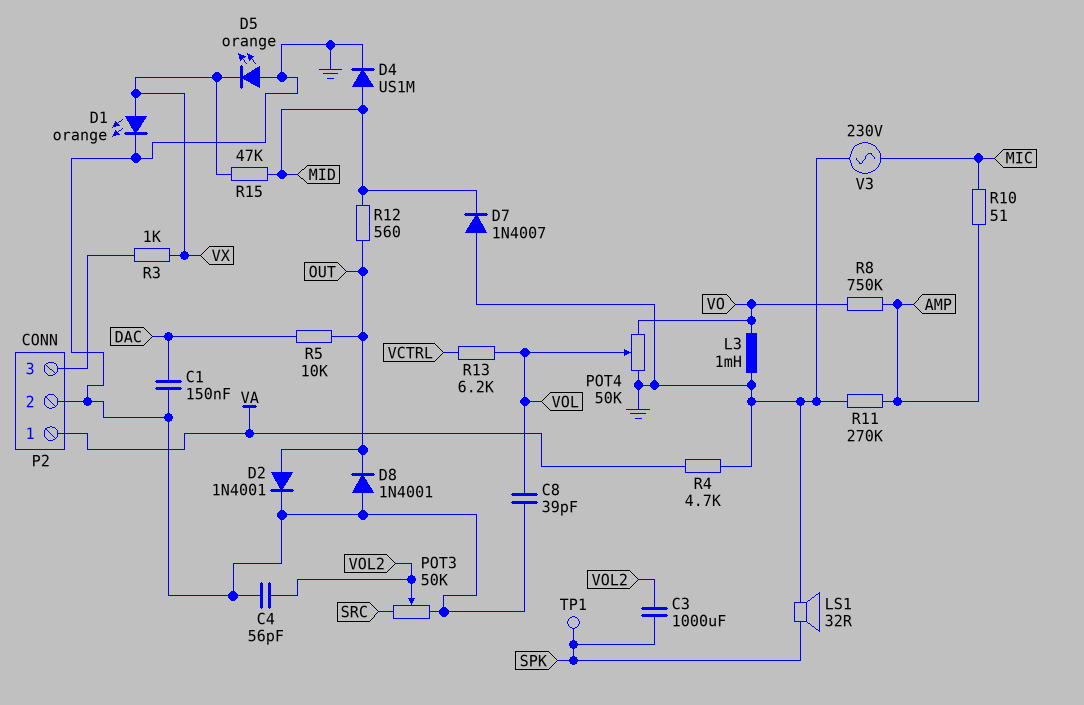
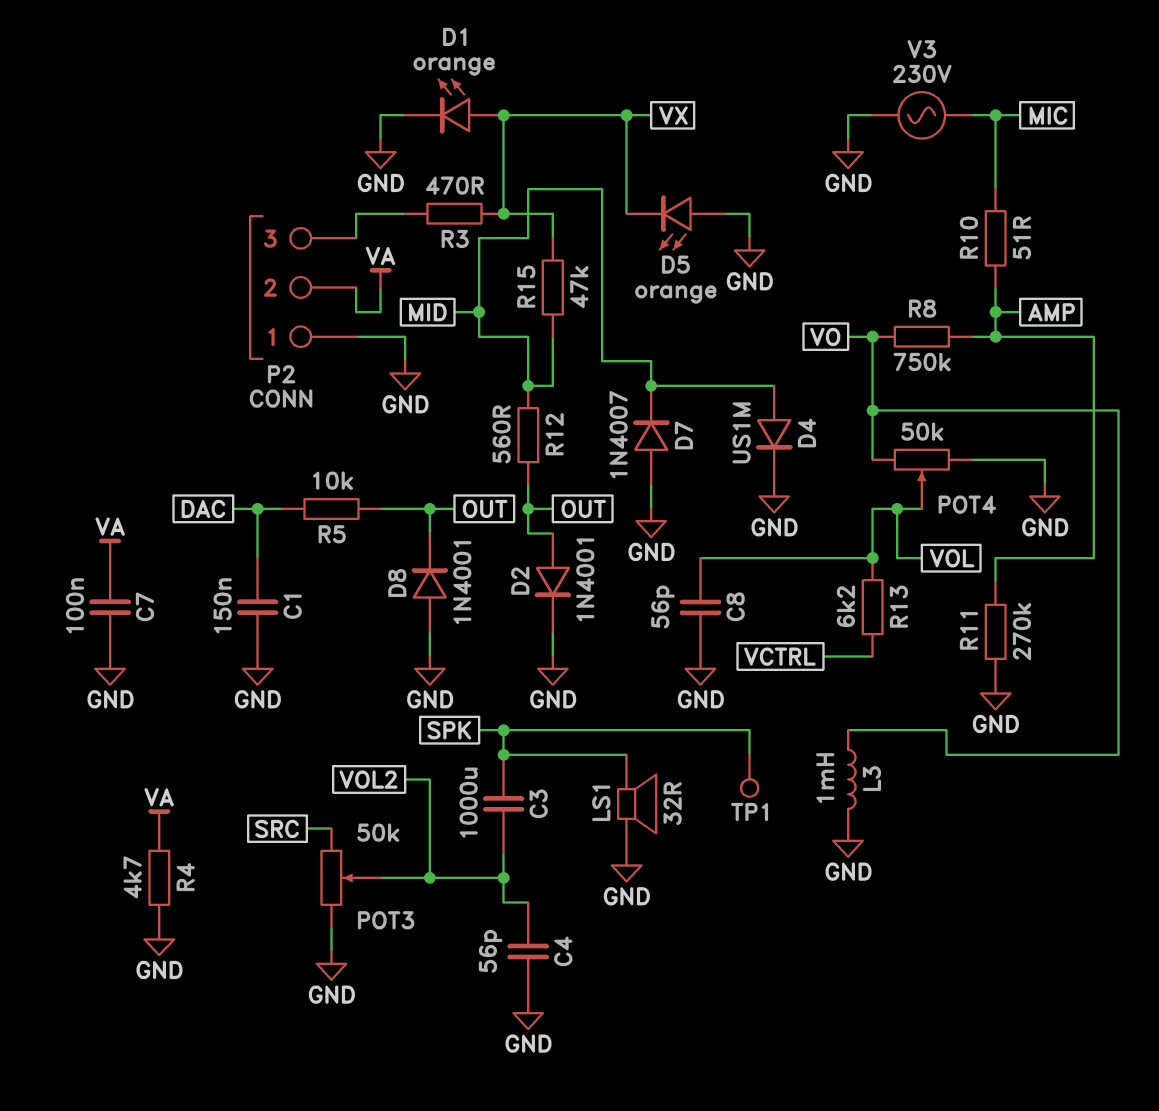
C7: none -> 100nF (GND, VA)
C8: 39pF (GND, VOL) -> 56pF (GND, VOL)
P2 pin 1: VA -> GND
P2 pin 2: GND -> VA
R3: 1k (P2/3, VX) -> 470 (P2/3, VX)

